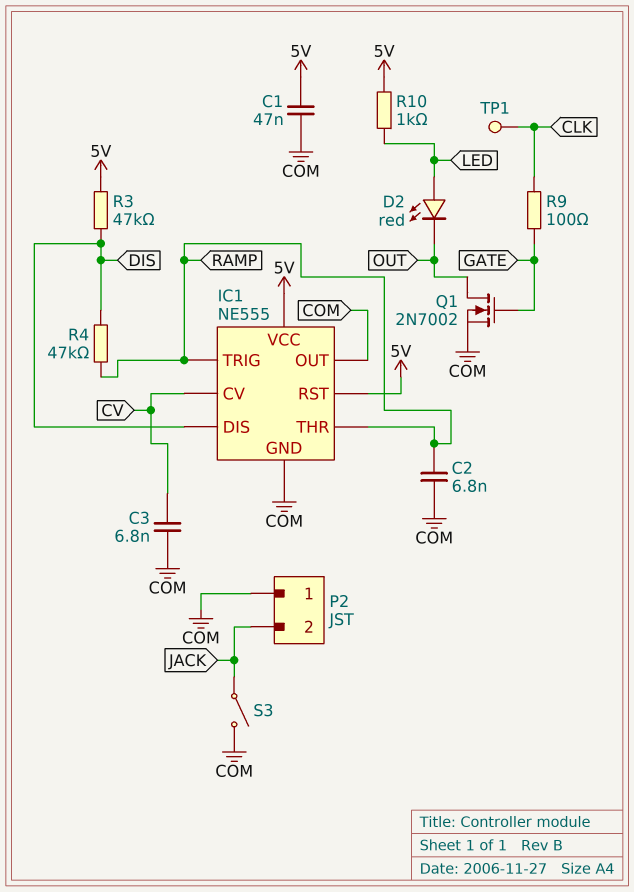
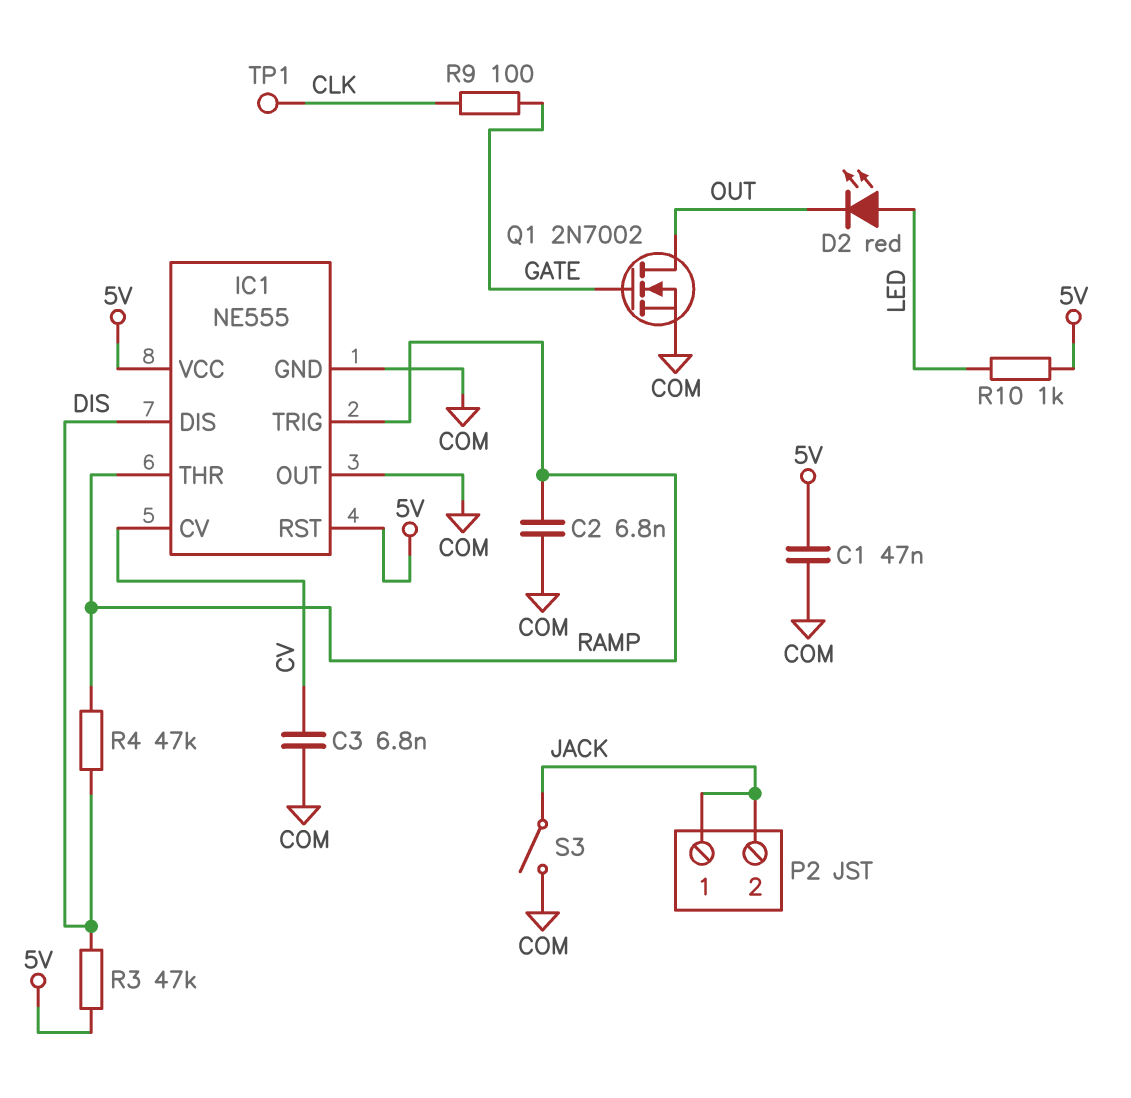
P2 pin 1: COM -> JACK

